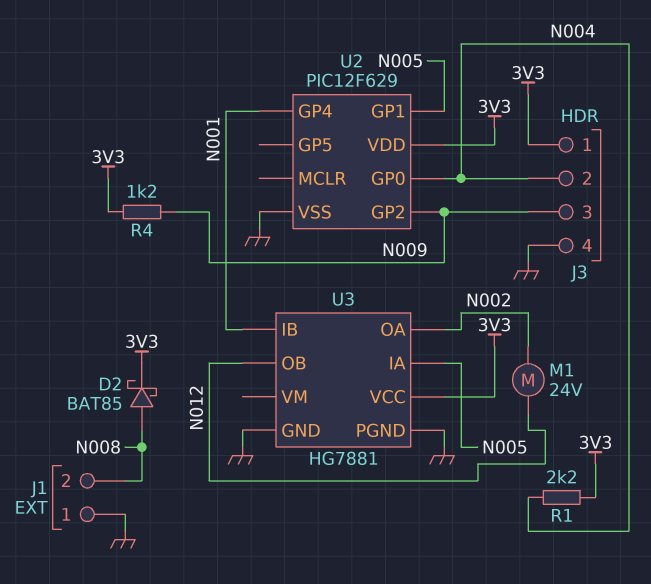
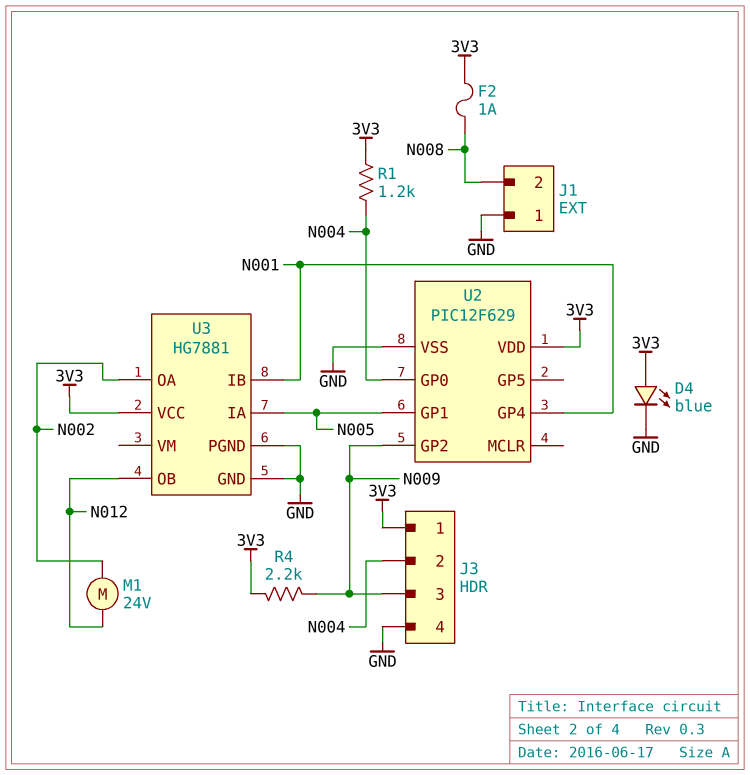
D2: schottky BAT85 (A N008, K 3V3) -> none
D4: none -> LED blue (A 3V3, K GND)
F2: none -> 1A (3V3, N008)
R1: 2.2k (3V3, N004) -> 1.2k (3V3, N004)
R4: 1.2k (3V3, N009) -> 2.2k (3V3, N009)

